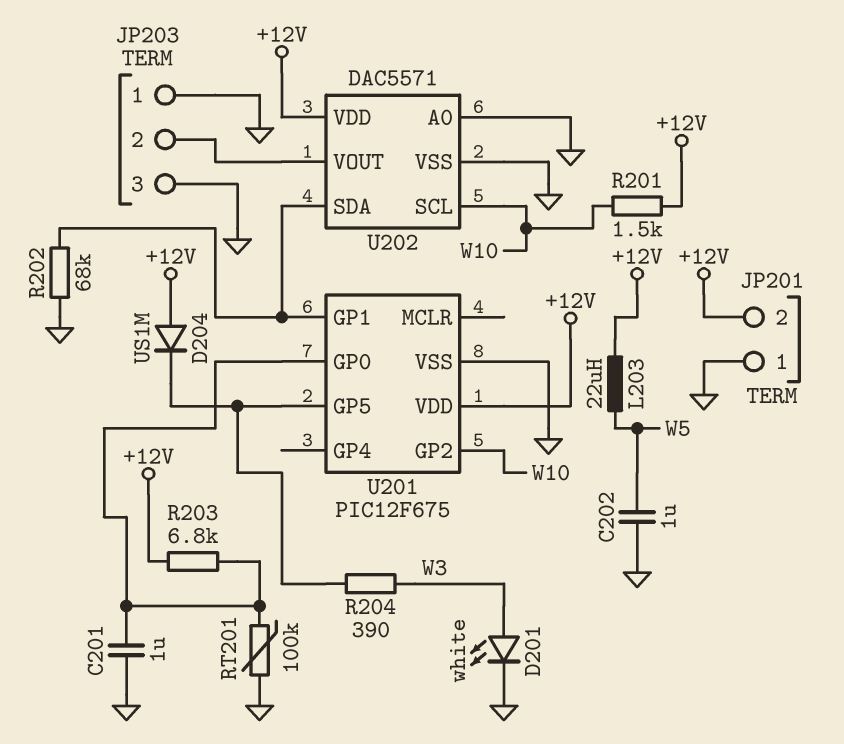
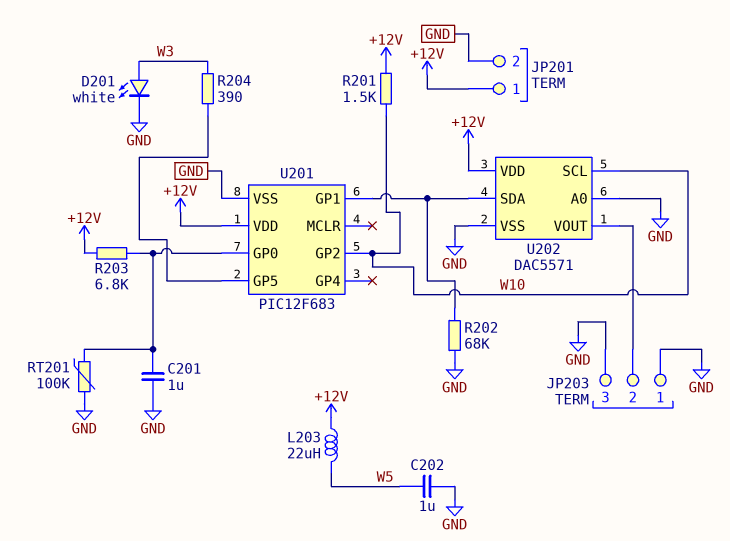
D204: diode US1M (A +12V, K U201/GP5) -> none
JP201 pin 1: GND -> +12V
JP201 pin 2: +12V -> GND
U201: PIC12F675 -> PIC12F683

